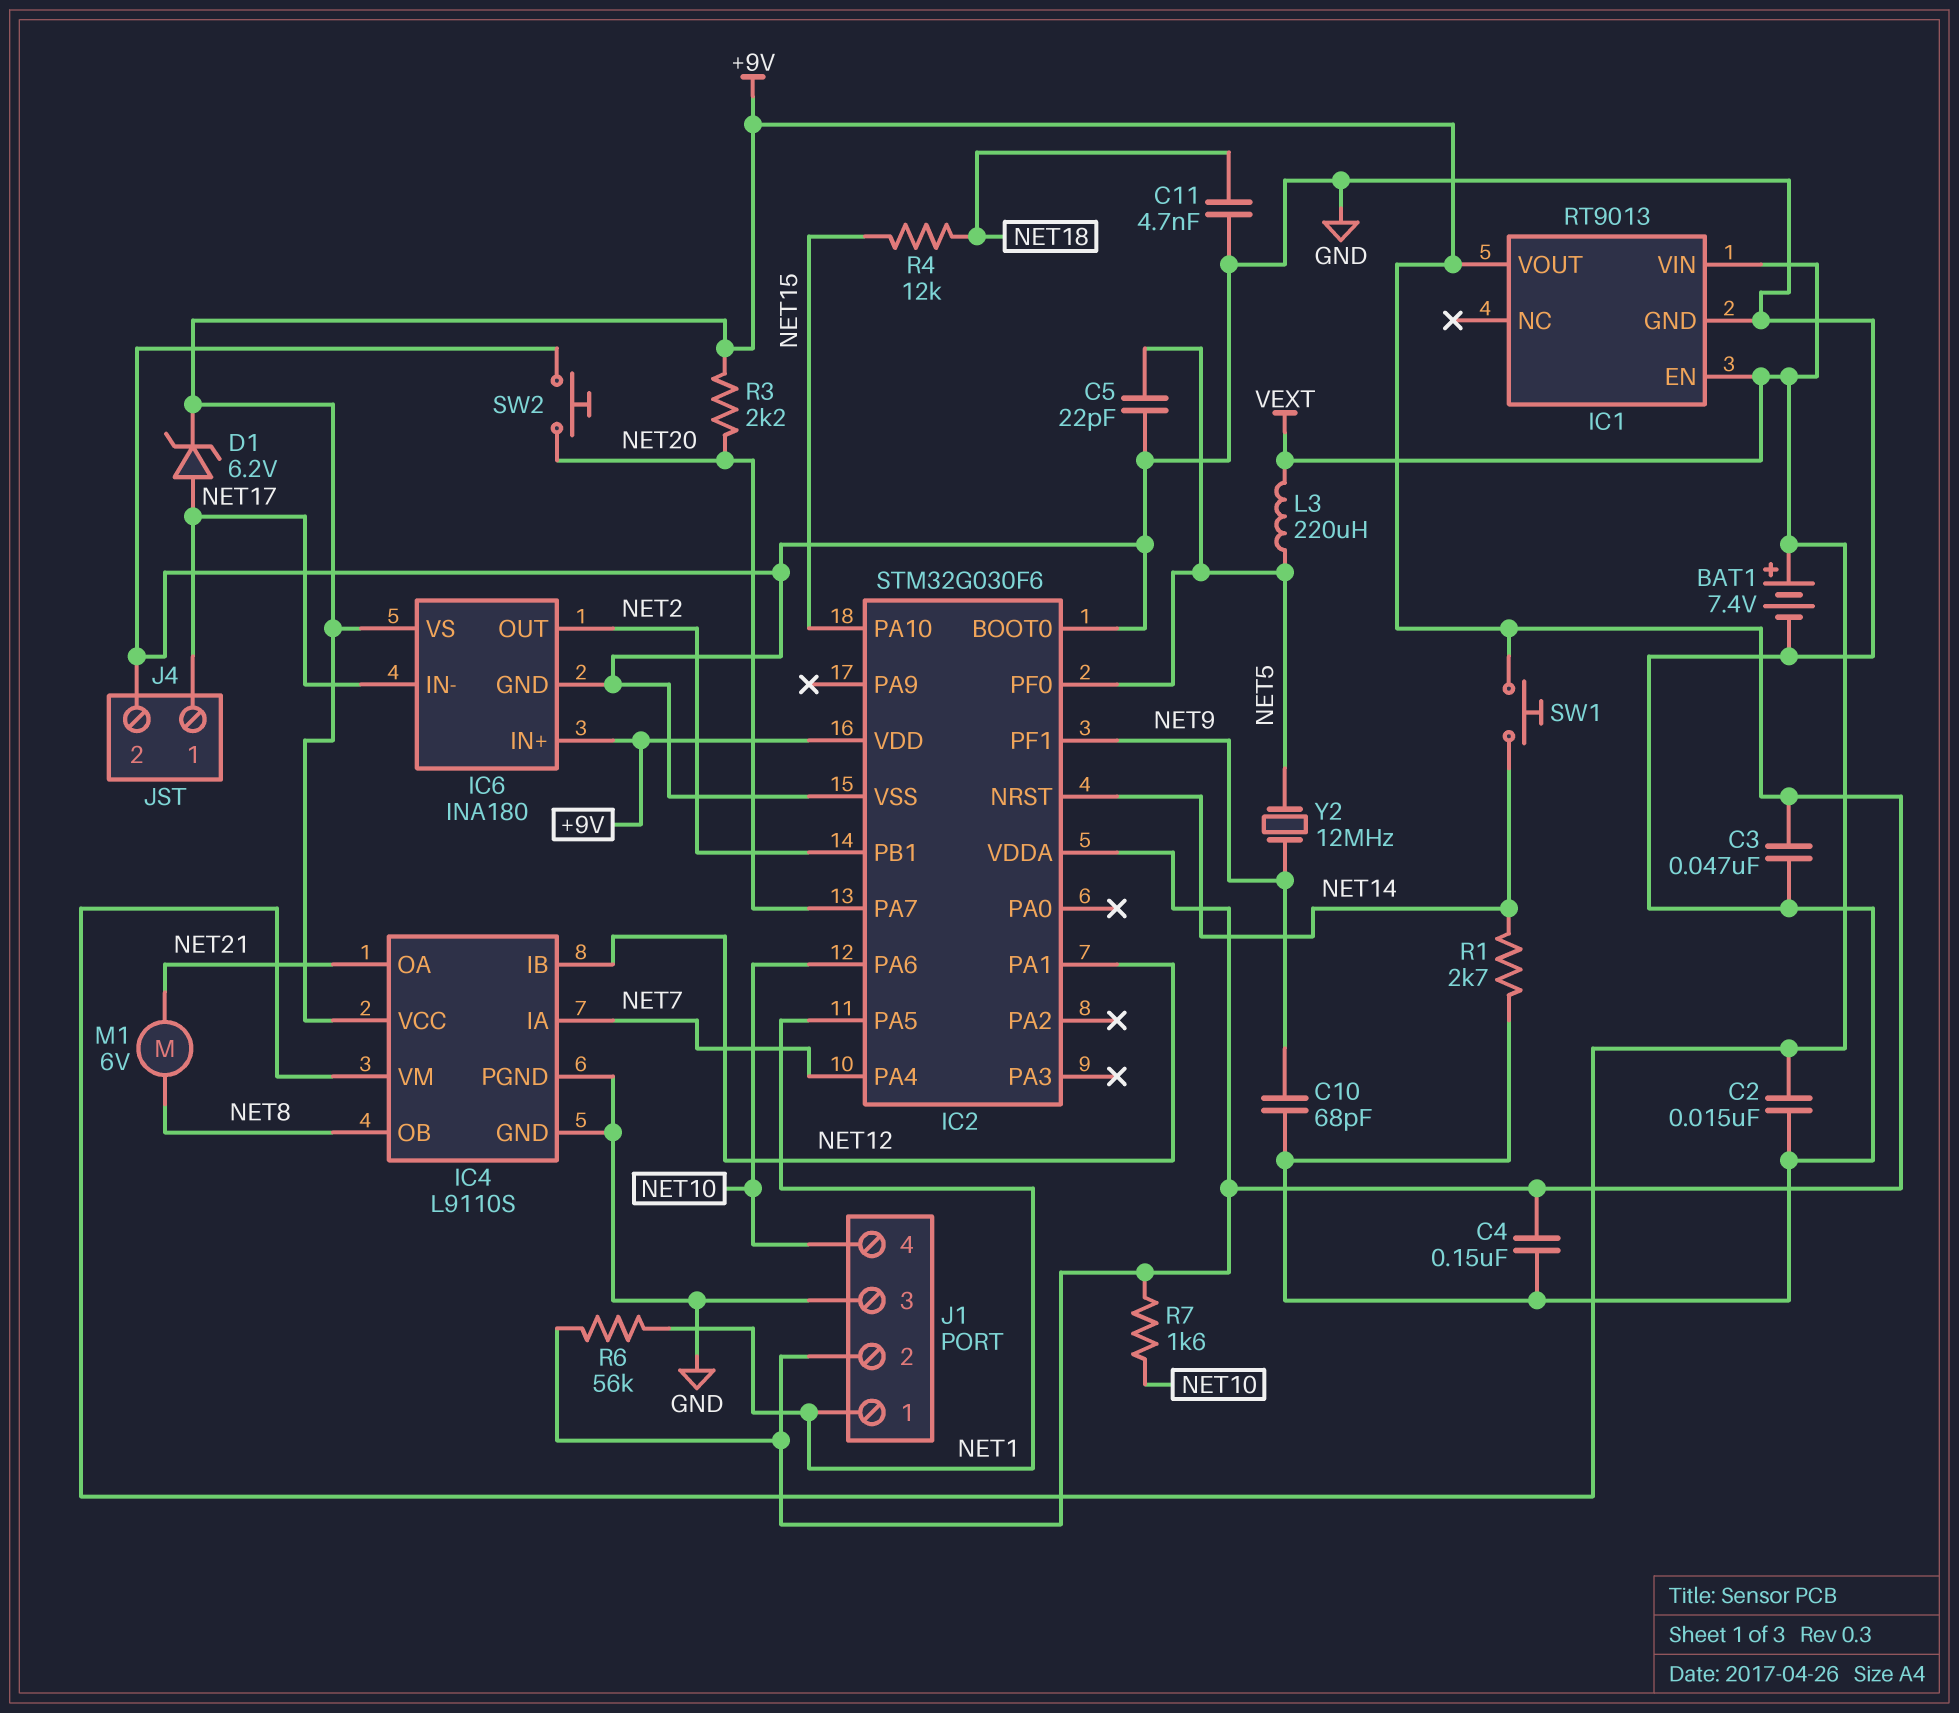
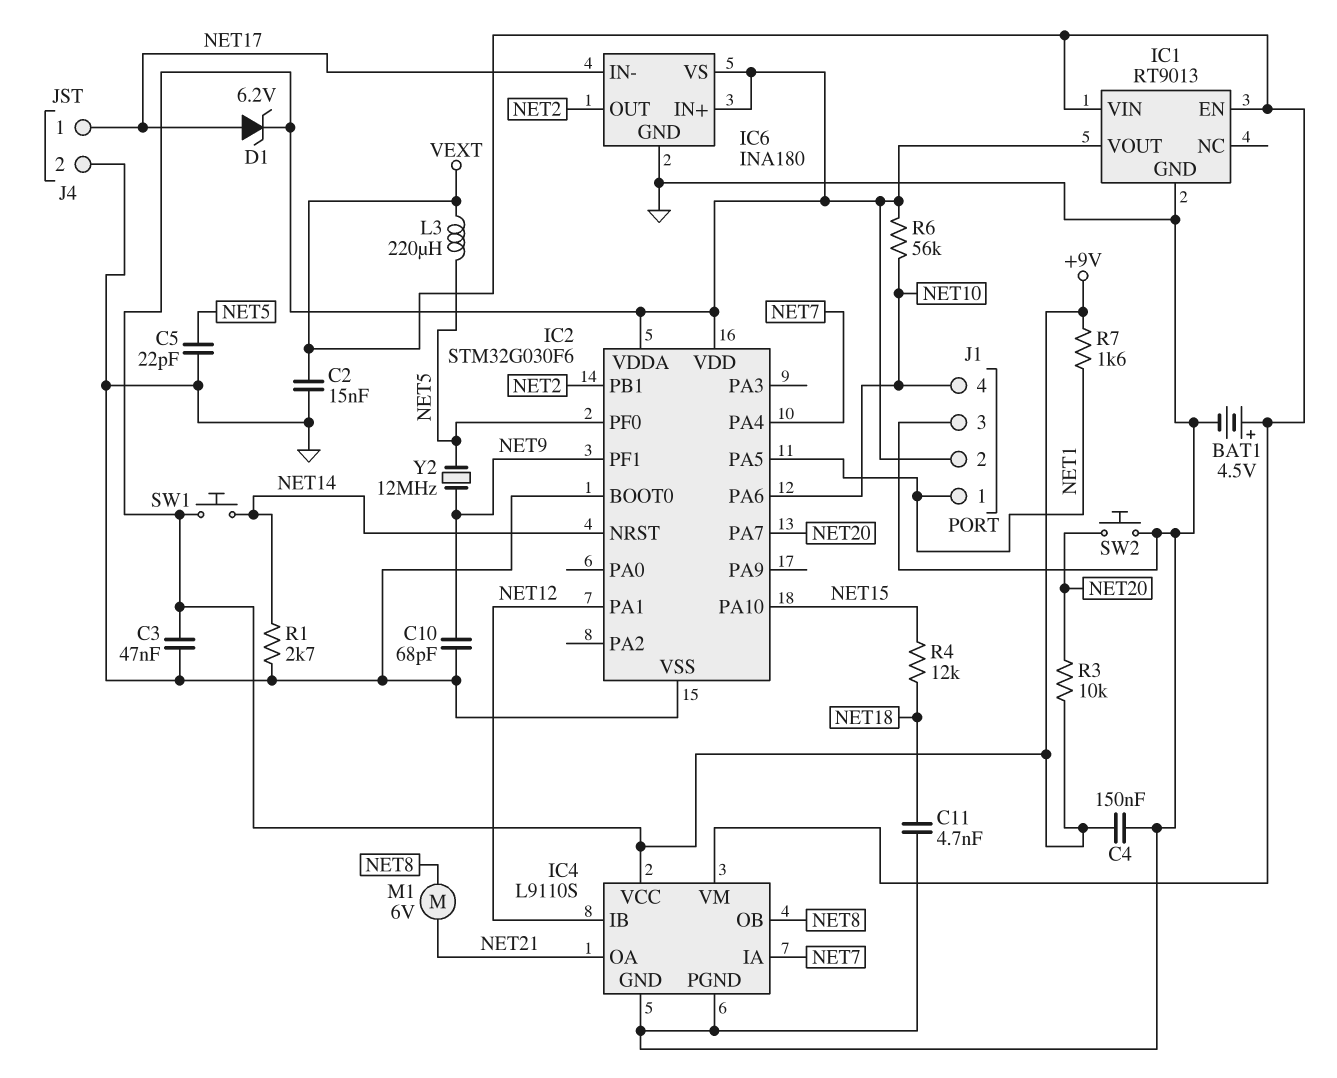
BAT1: 7.4V (plus VEXT, minus GND) -> 4.5V (plus VEXT, minus GND)
R3: 2.2k (+9V, NET20) -> 10k (+9V, NET20)
R6: 56k (+9V, NET1) -> 56k (+9V, NET10)
R7: 1.6k (+9V, NET10) -> 1.6k (+9V, NET1)

